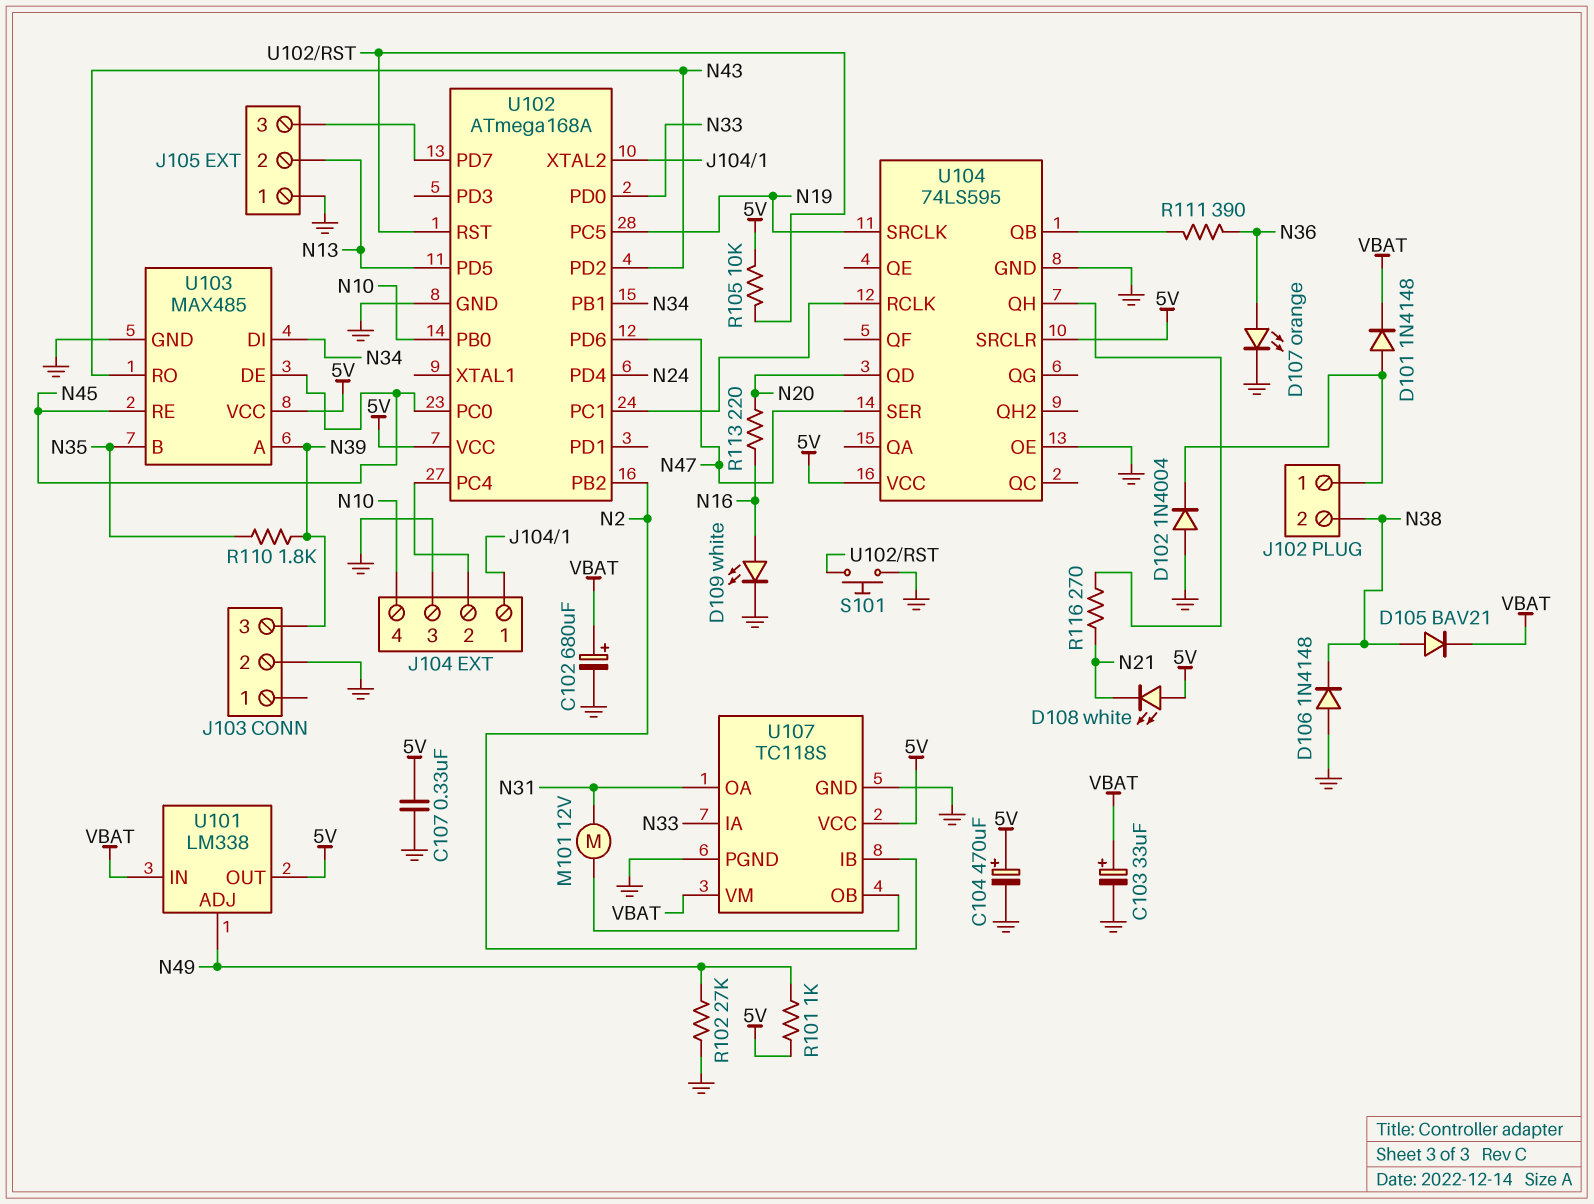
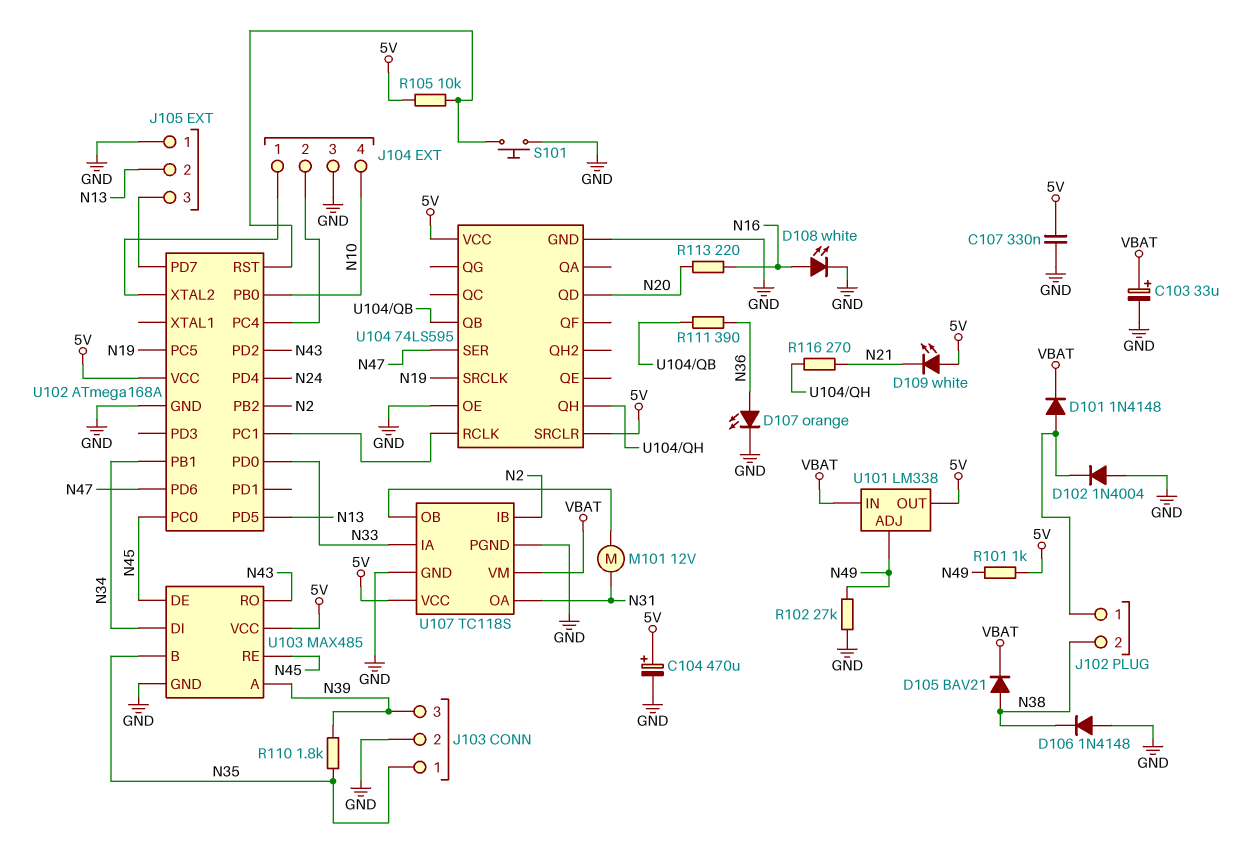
C102: 680uF (plus VBAT, minus GND) -> none
D108: LED white (A 5V, K N21) -> LED white (A N16, K GND)
D109: LED white (A N16, K GND) -> LED white (A 5V, K N21)
J103 pin 1: none -> N35

